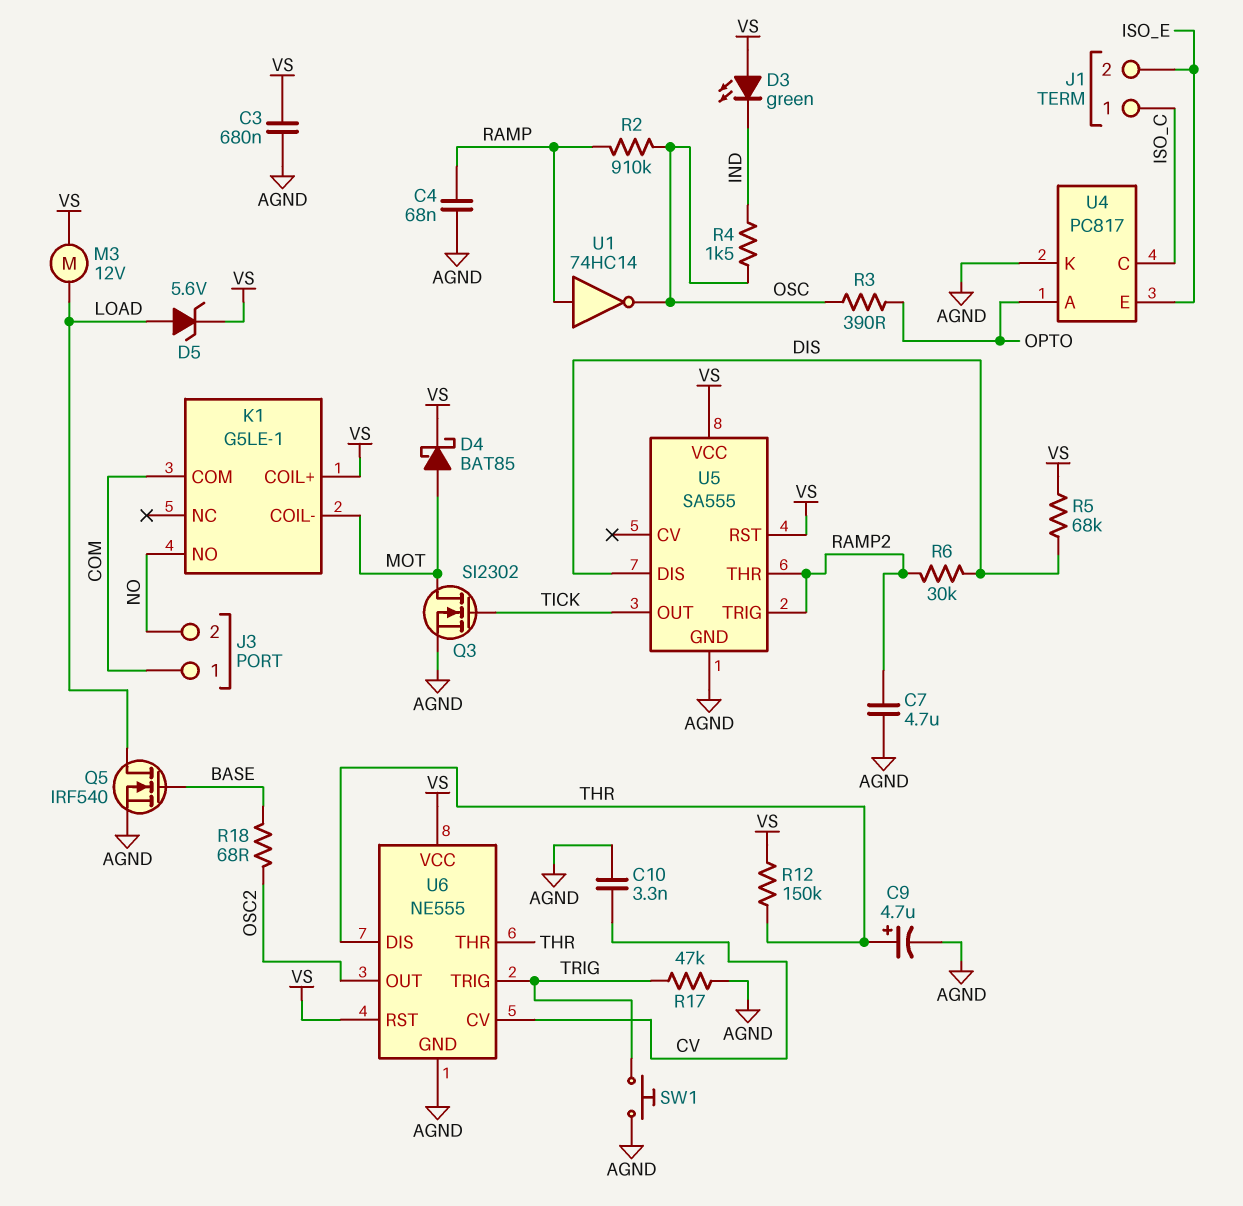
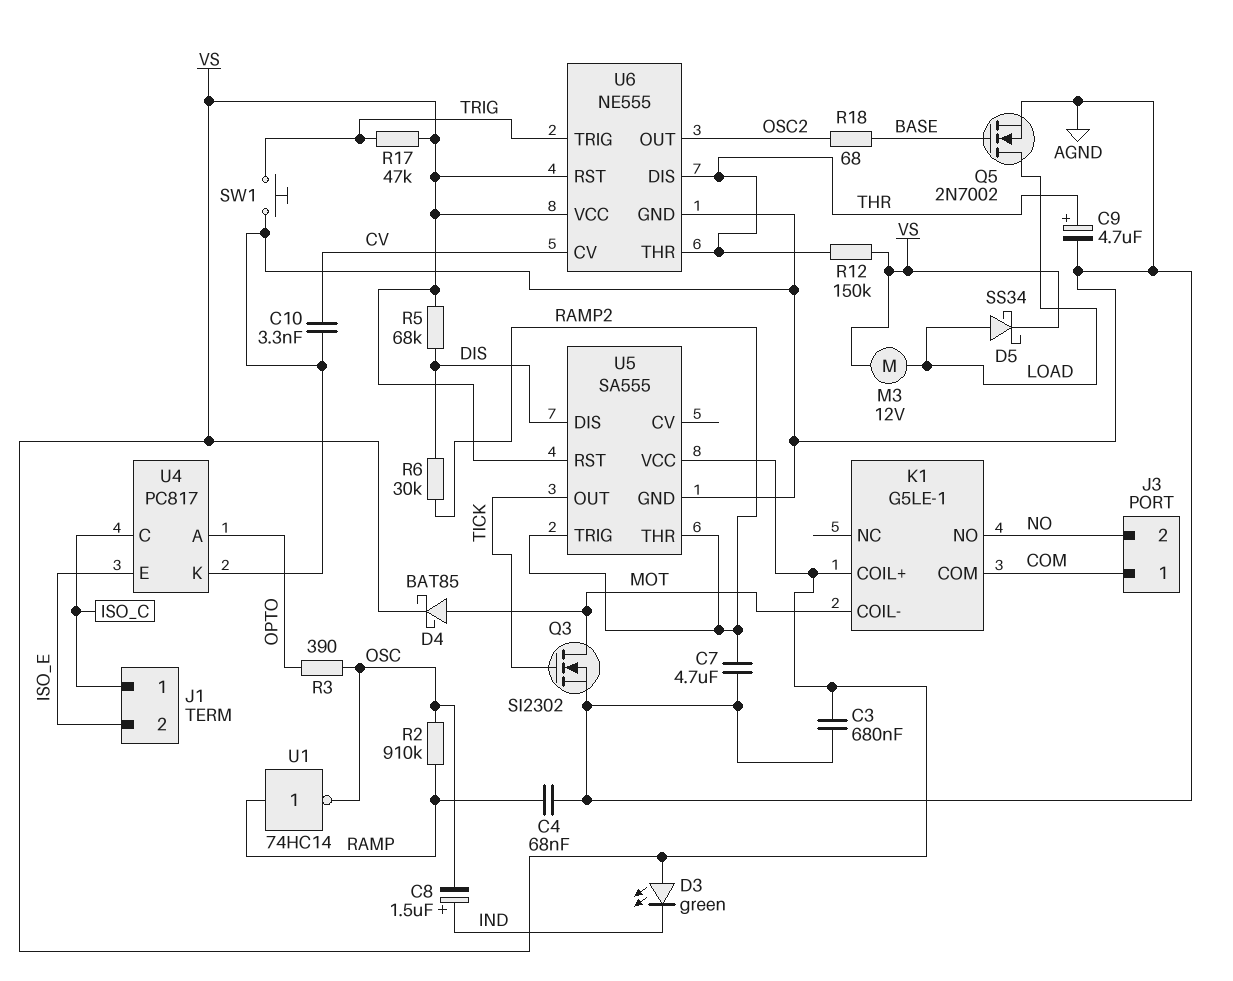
C8: none -> 1.5uF (plus IND, minus OSC)
D5: zener 5.6V (A LOAD, K VS) -> schottky SS34 (A LOAD, K VS)
Q5: NMOS IRF540 (G BASE, D LOAD, S AGND) -> NMOS 2N7002 (G BASE, D LOAD, S AGND)
R4: 1.5k (IND, OSC) -> none
R17: 47k (AGND, TRIG) -> 47k (TRIG, VS)

